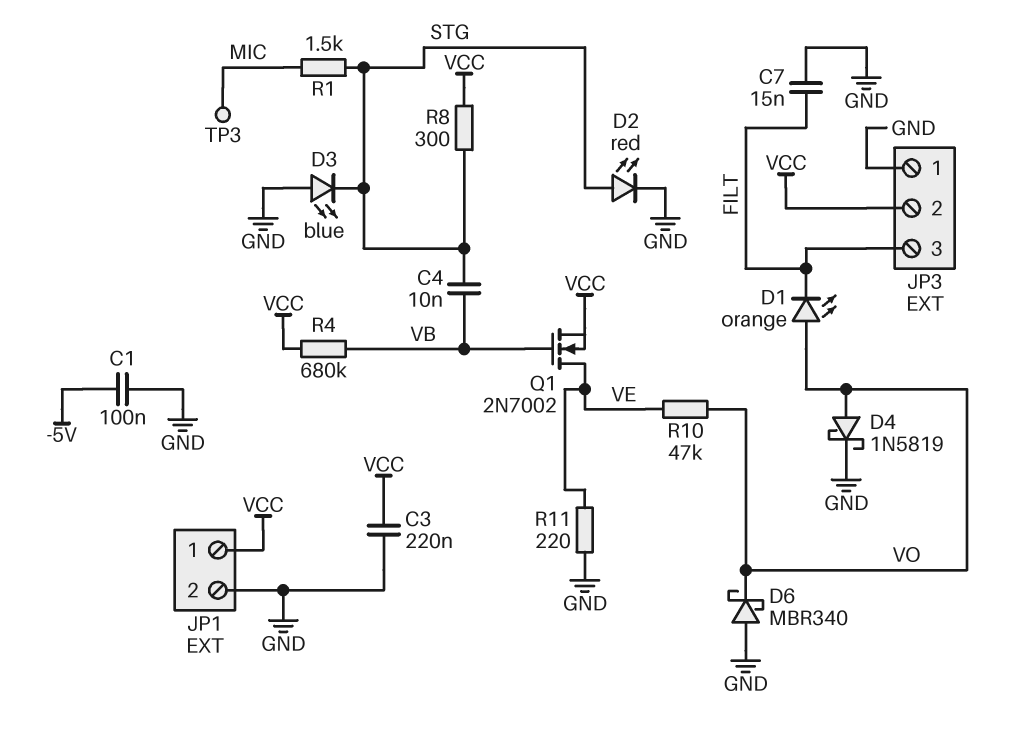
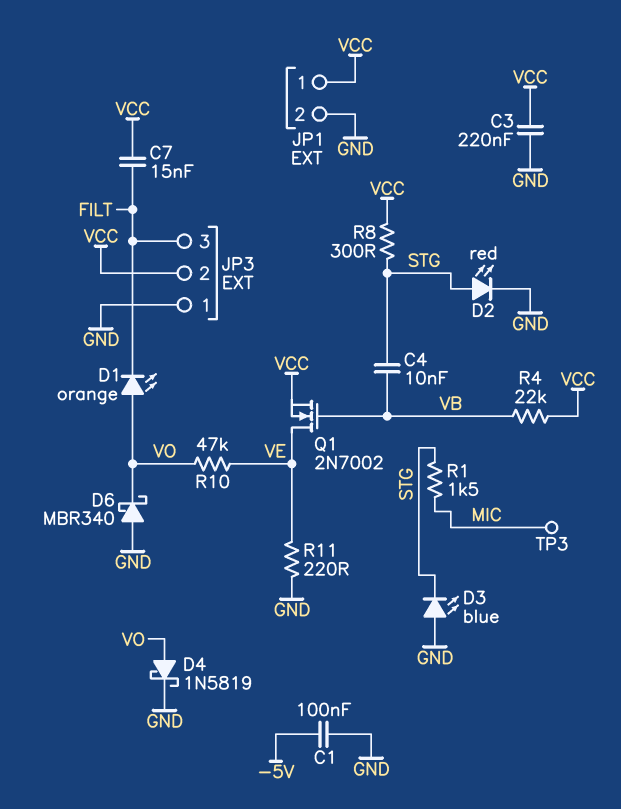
C7: 15nF (FILT, GND) -> 15nF (FILT, VCC)
R4: 680k (VB, VCC) -> 22k (VB, VCC)

